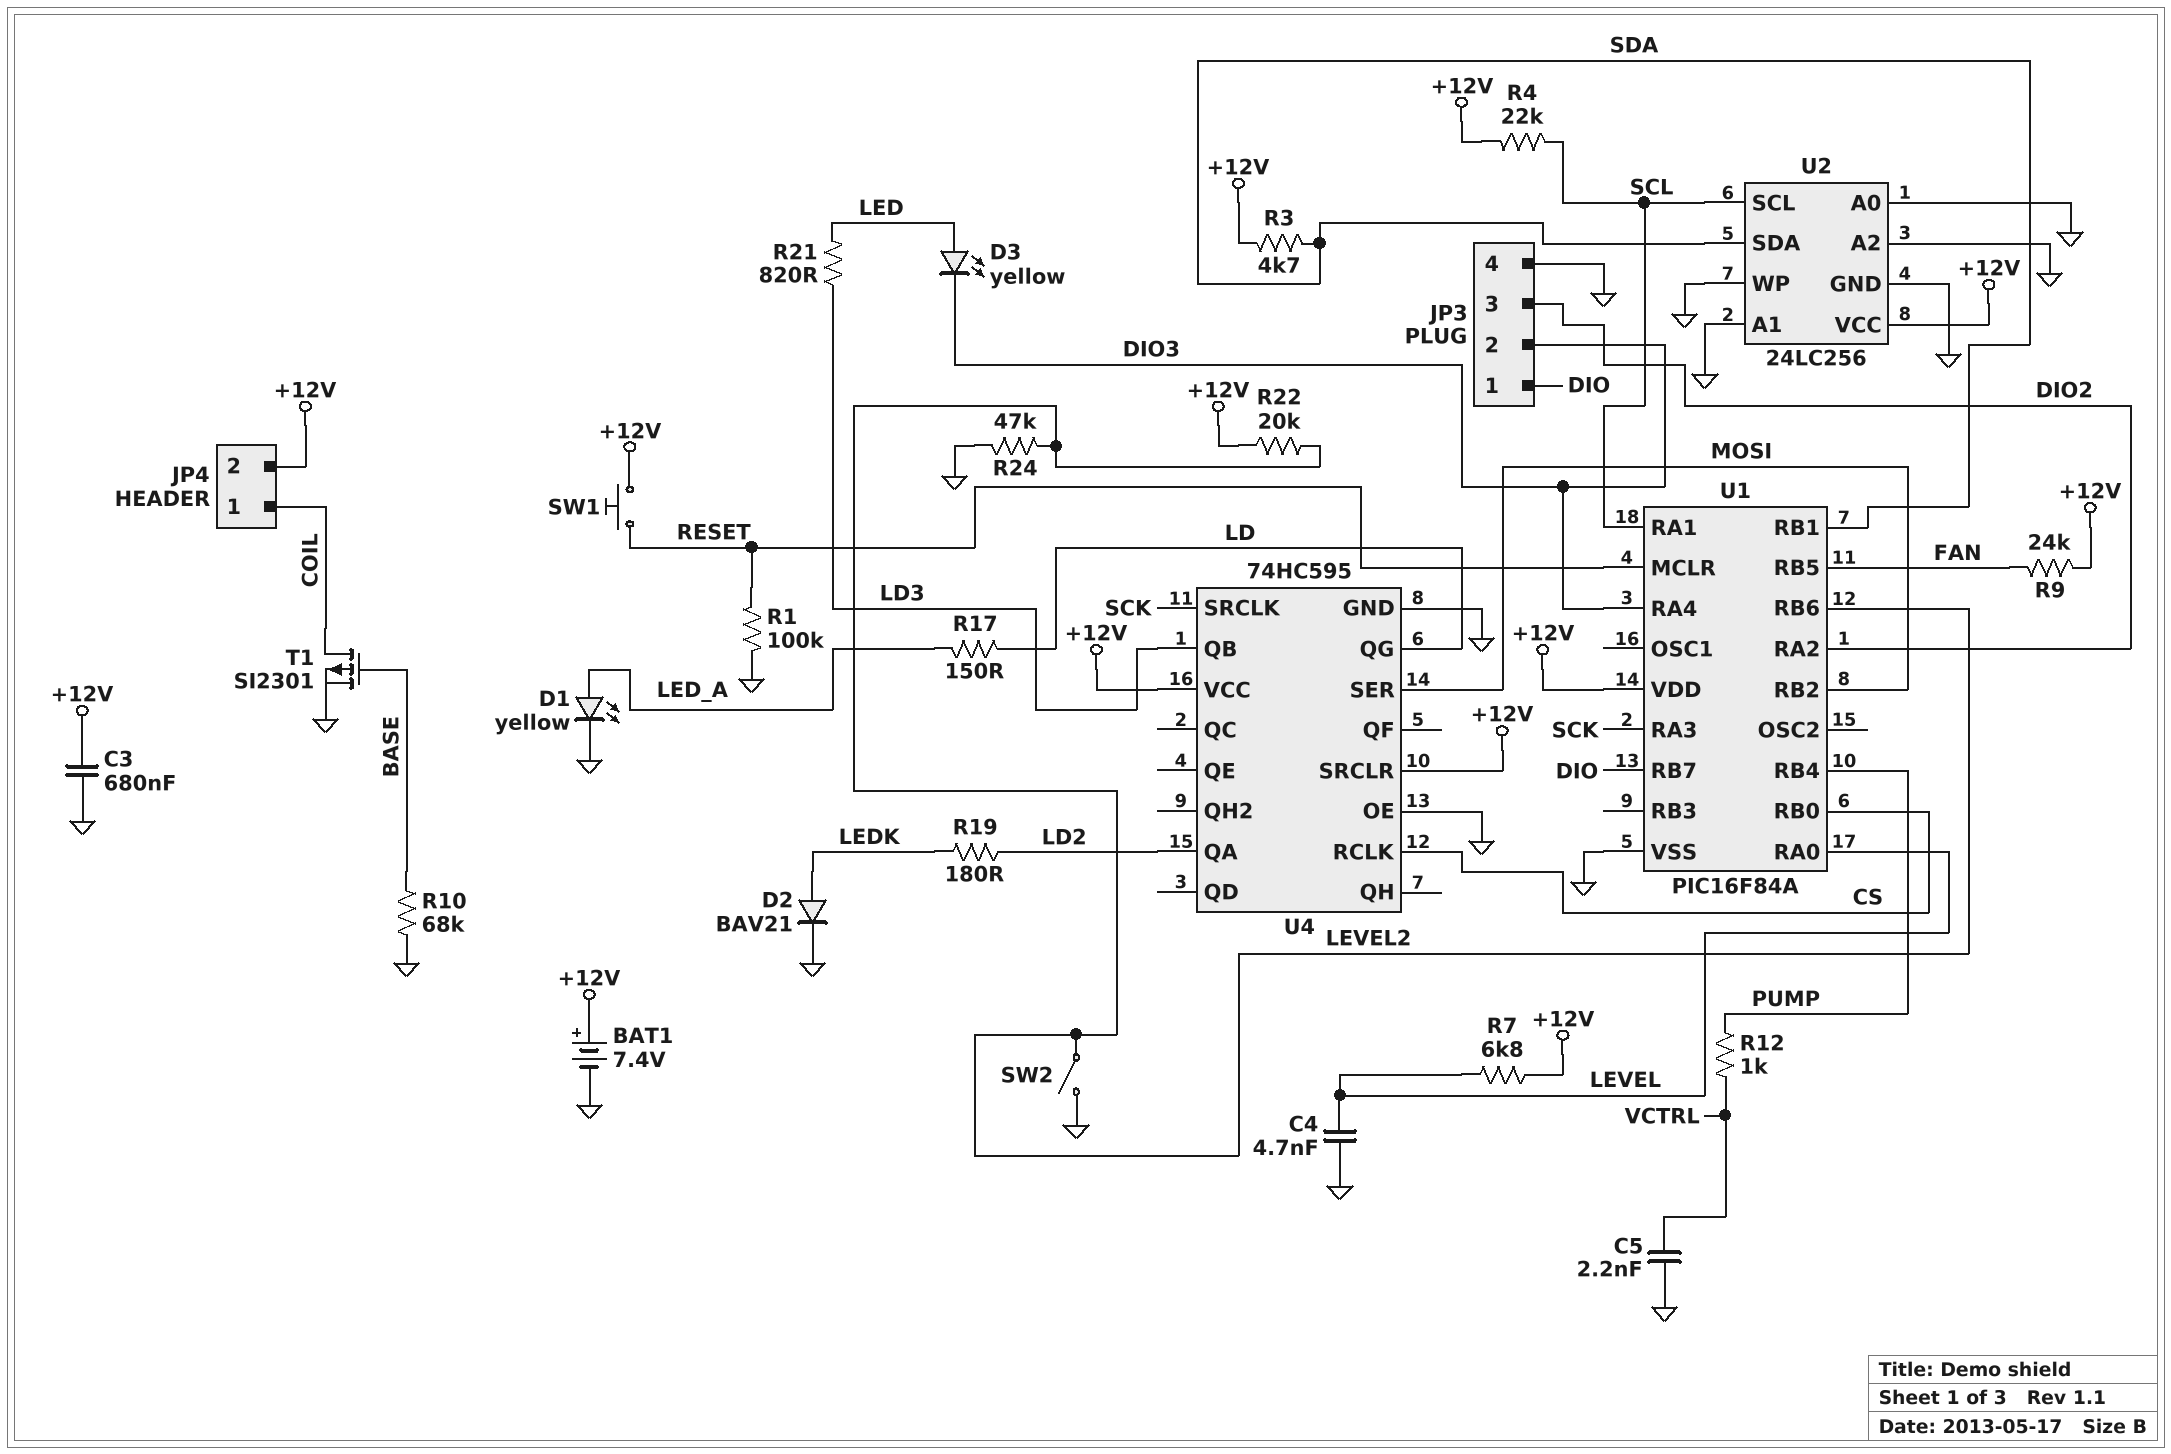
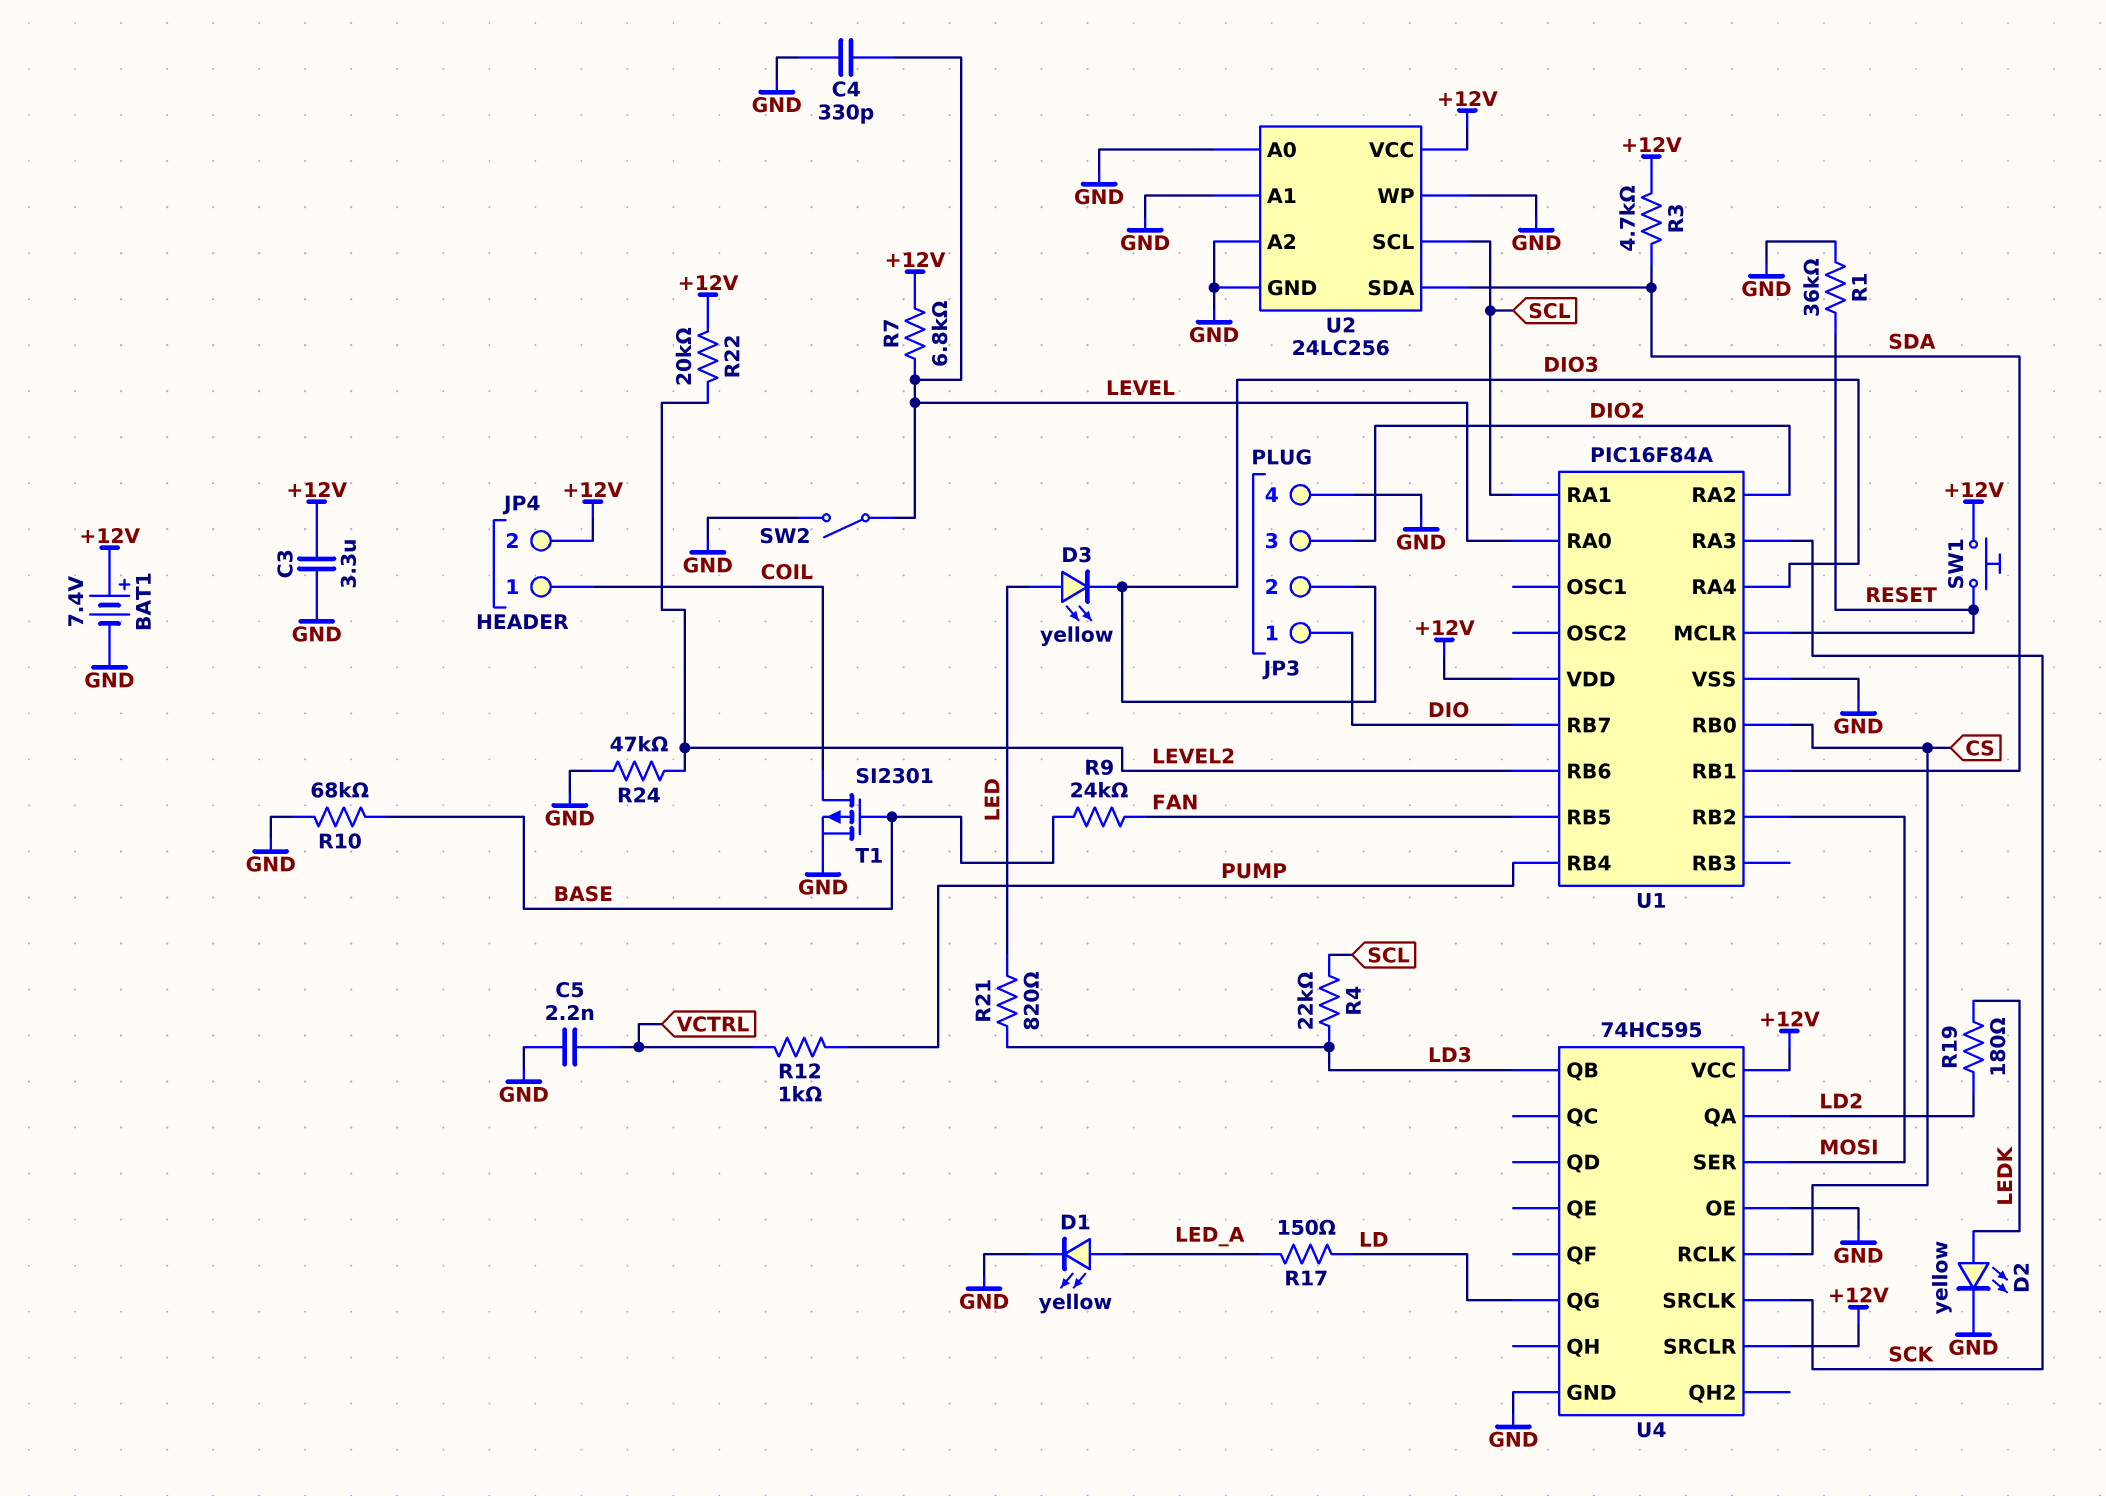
C3: 680nF (+12V, GND) -> 3.3uF (+12V, GND)
C4: 4.7nF (GND, LEVEL) -> 330pF (GND, LEVEL)
D2: diode BAV21 (A LEDK, K GND) -> LED yellow (A LEDK, K GND)
R1: 100k (GND, RESET) -> 36k (GND, RESET)
R4: 22k (+12V, SCL) -> 22k (LD3, SCL)
R9: 24k (+12V, FAN) -> 24k (BASE, FAN)
SW2: switch (GND, LEVEL2) -> switch (GND, LEVEL)

